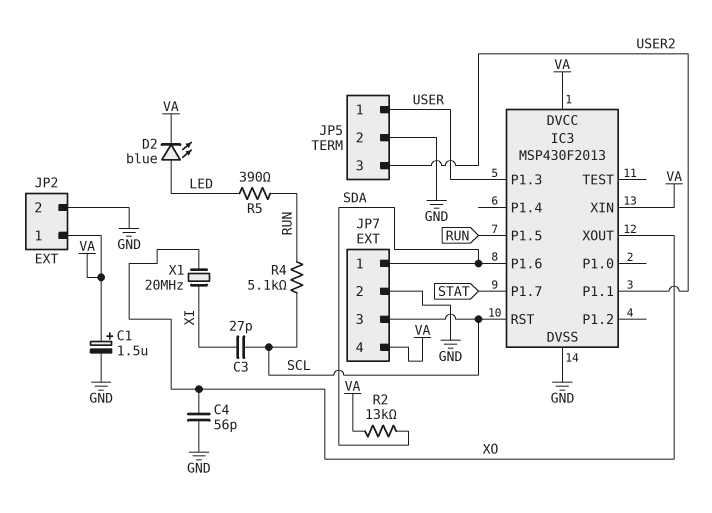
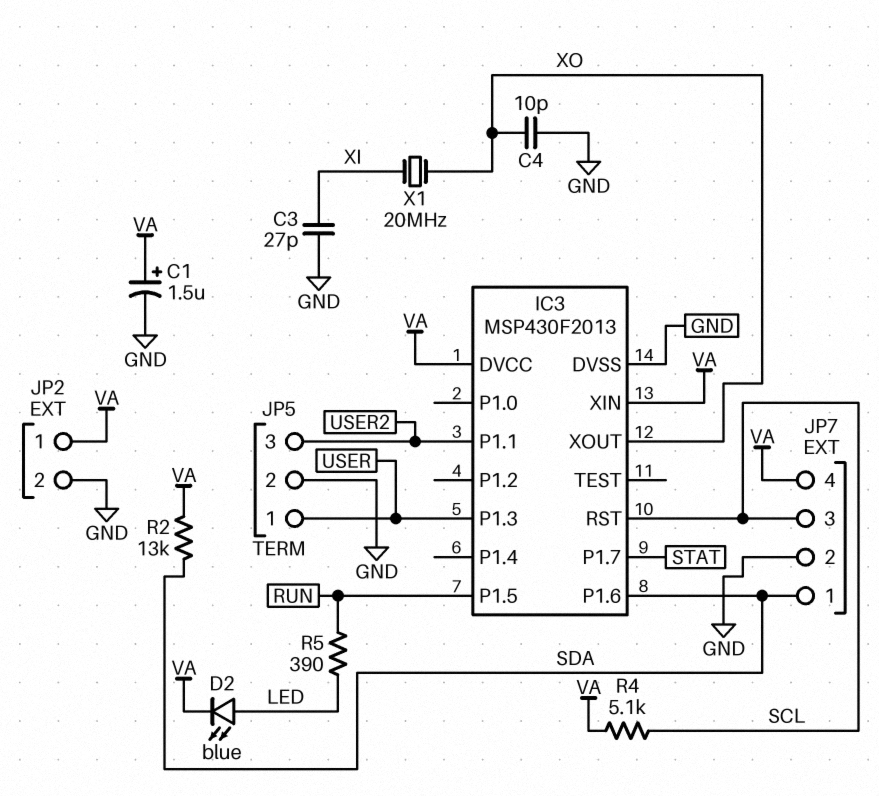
C3: 27pF (SCL, XI) -> 27pF (GND, XI)
C4: 56pF (GND, XO) -> 10pF (GND, XO)
R4: 5.1k (RUN, SCL) -> 5.1k (SCL, VA)

